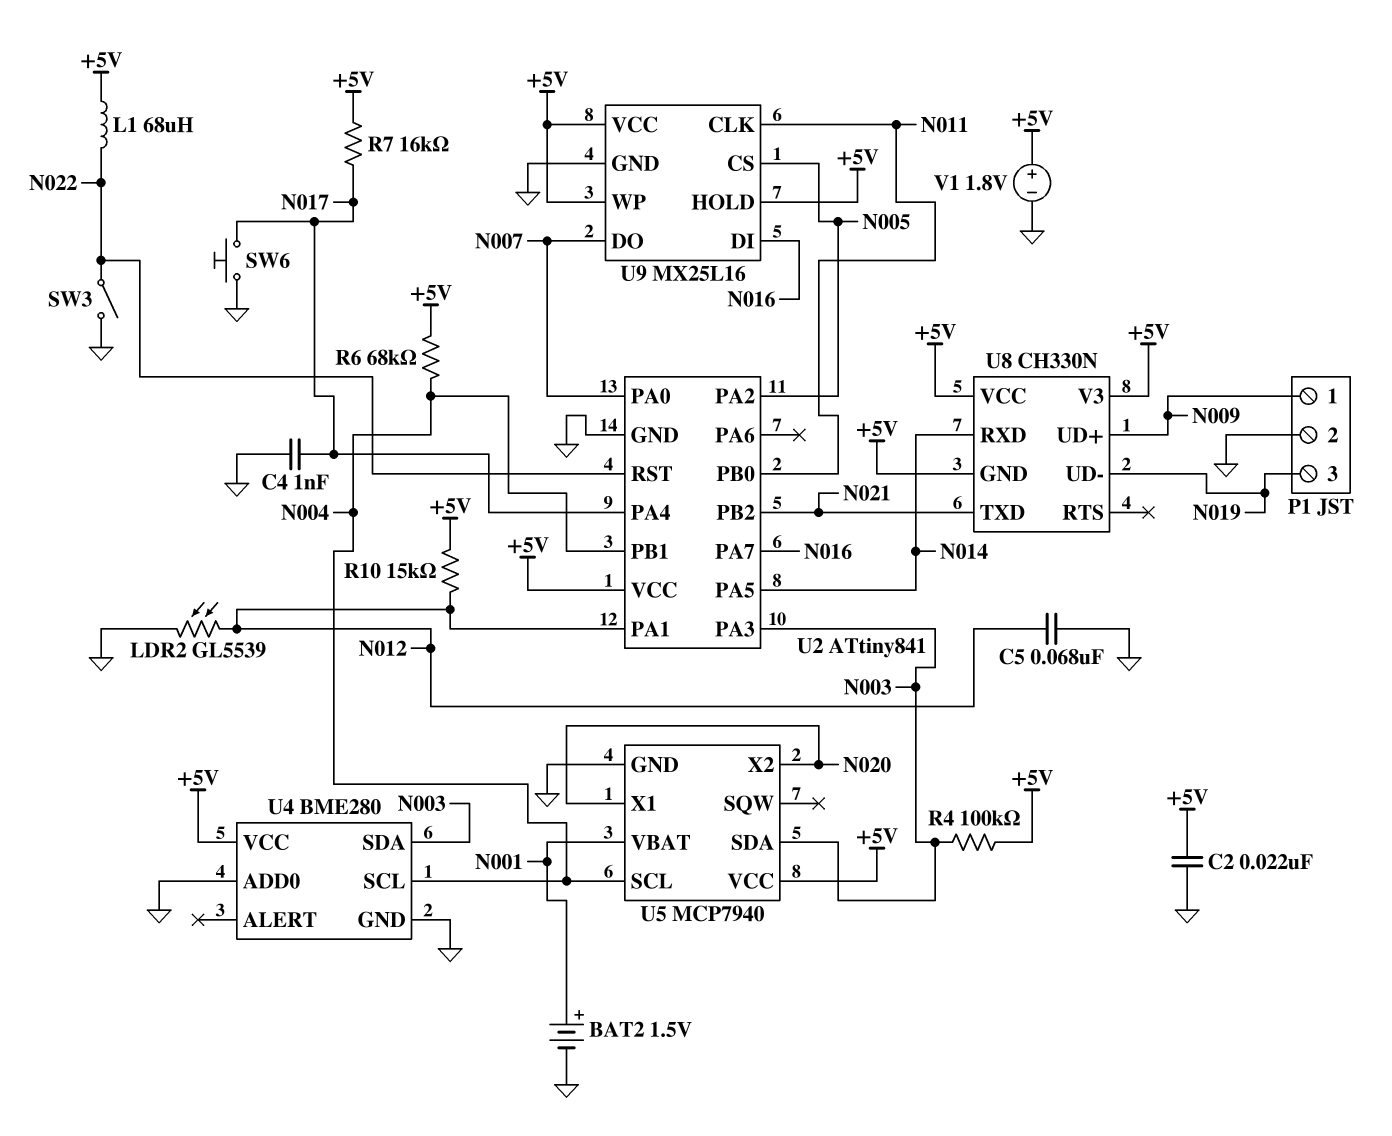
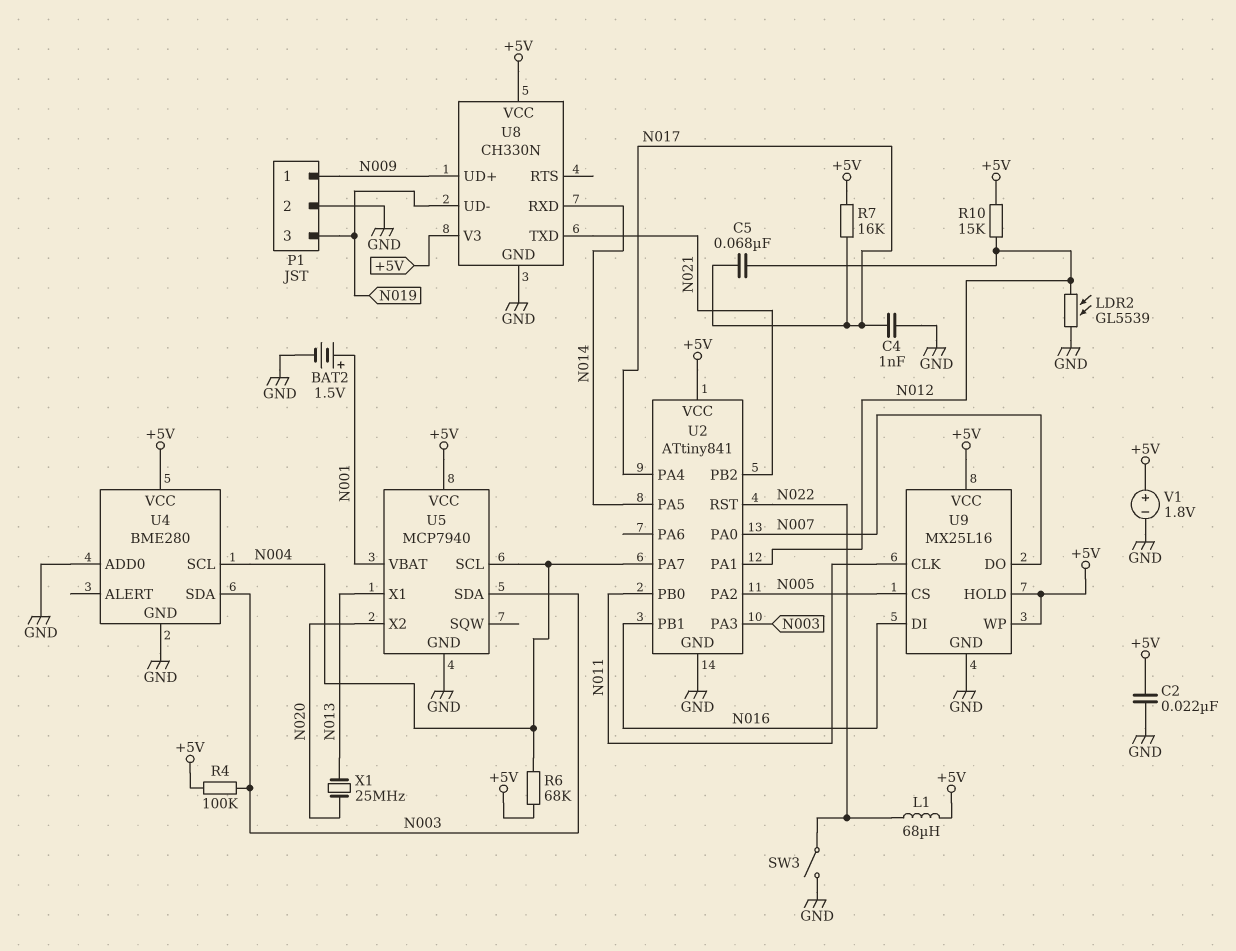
C5: 68nF (GND, N012) -> 68nF (N012, N017)
SW6: button (GND, N017) -> none
U2 pin PA7: N016 -> N004
U2 pin PB1: N004 -> N016
U5 pin X1: N020 -> N013
U8 pin GND: +5V -> GND
X1: none -> 25MHz (N013, N020)

